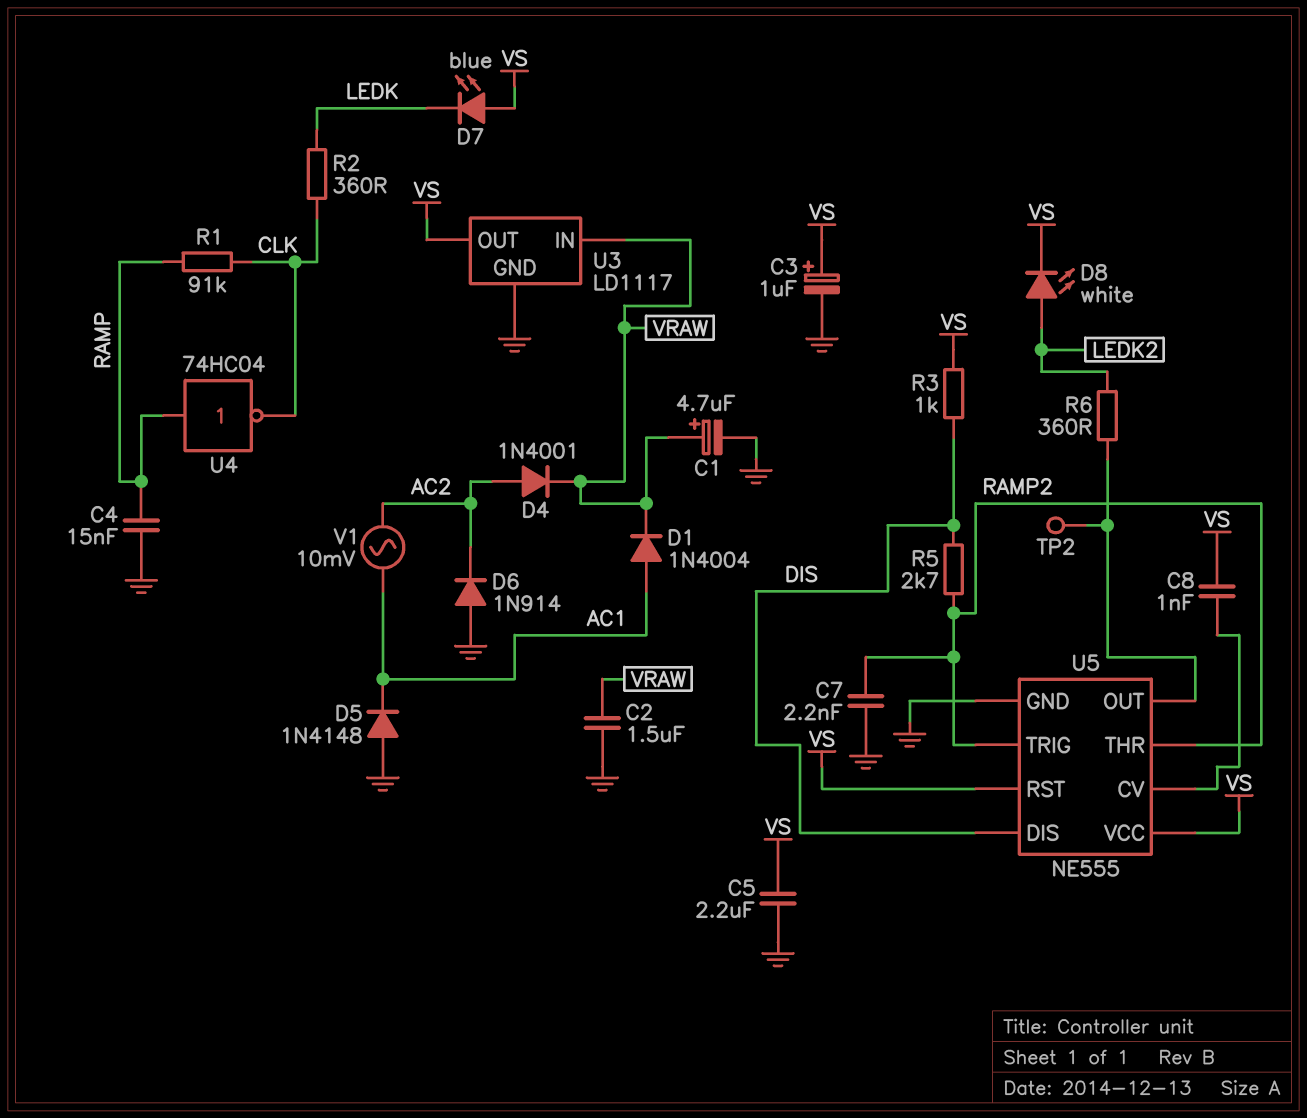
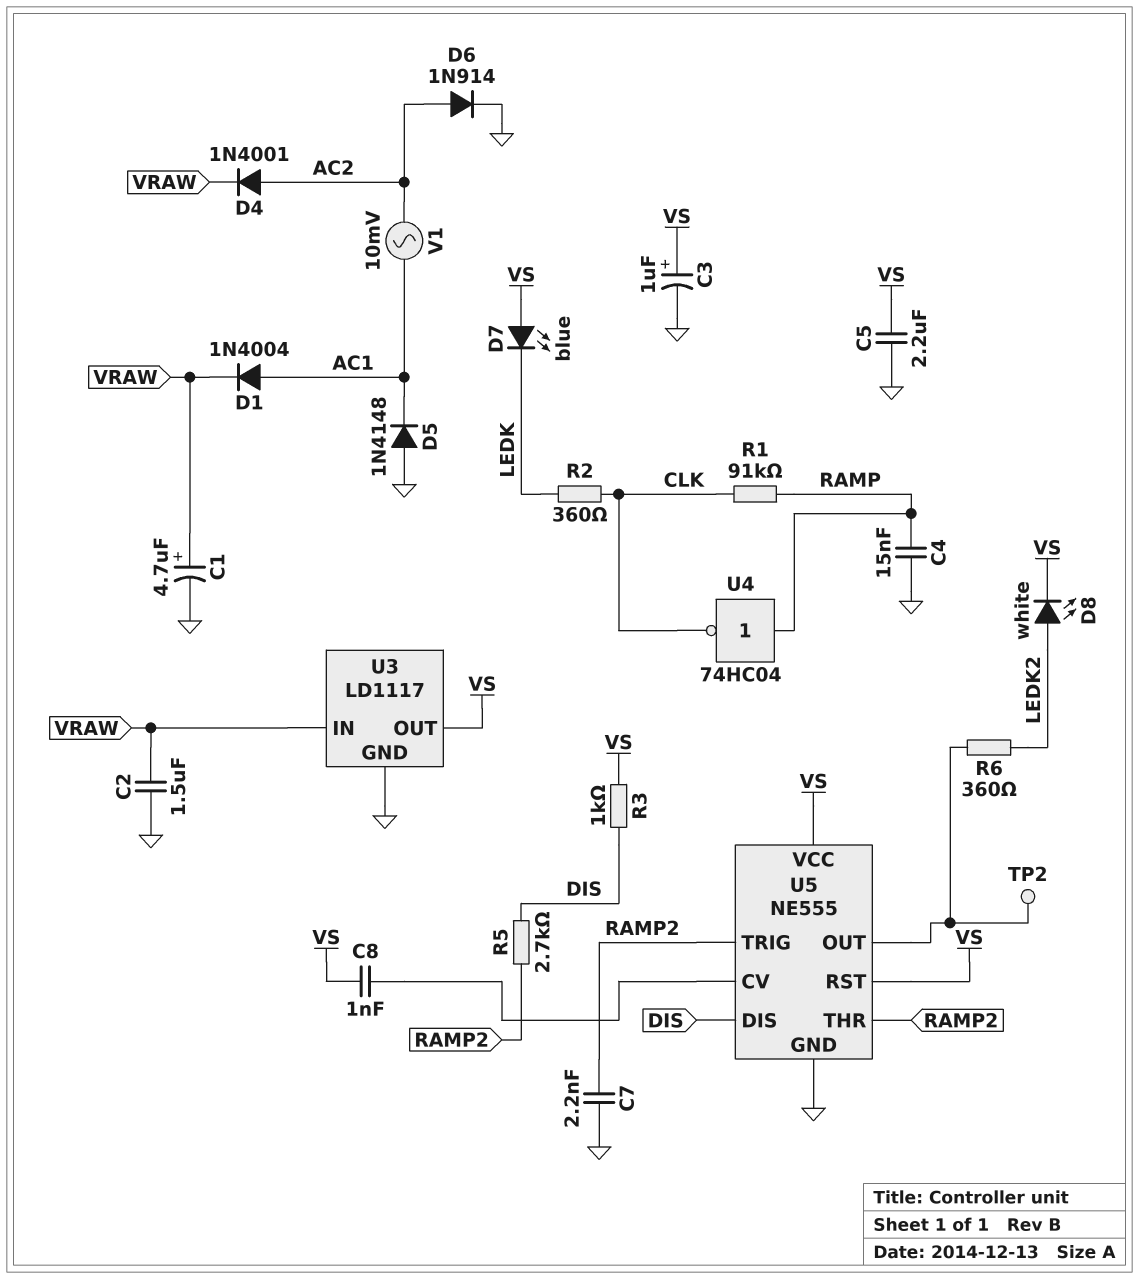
D6: diode 1N914 (A GND, K AC2) -> diode 1N914 (A AC2, K GND)

